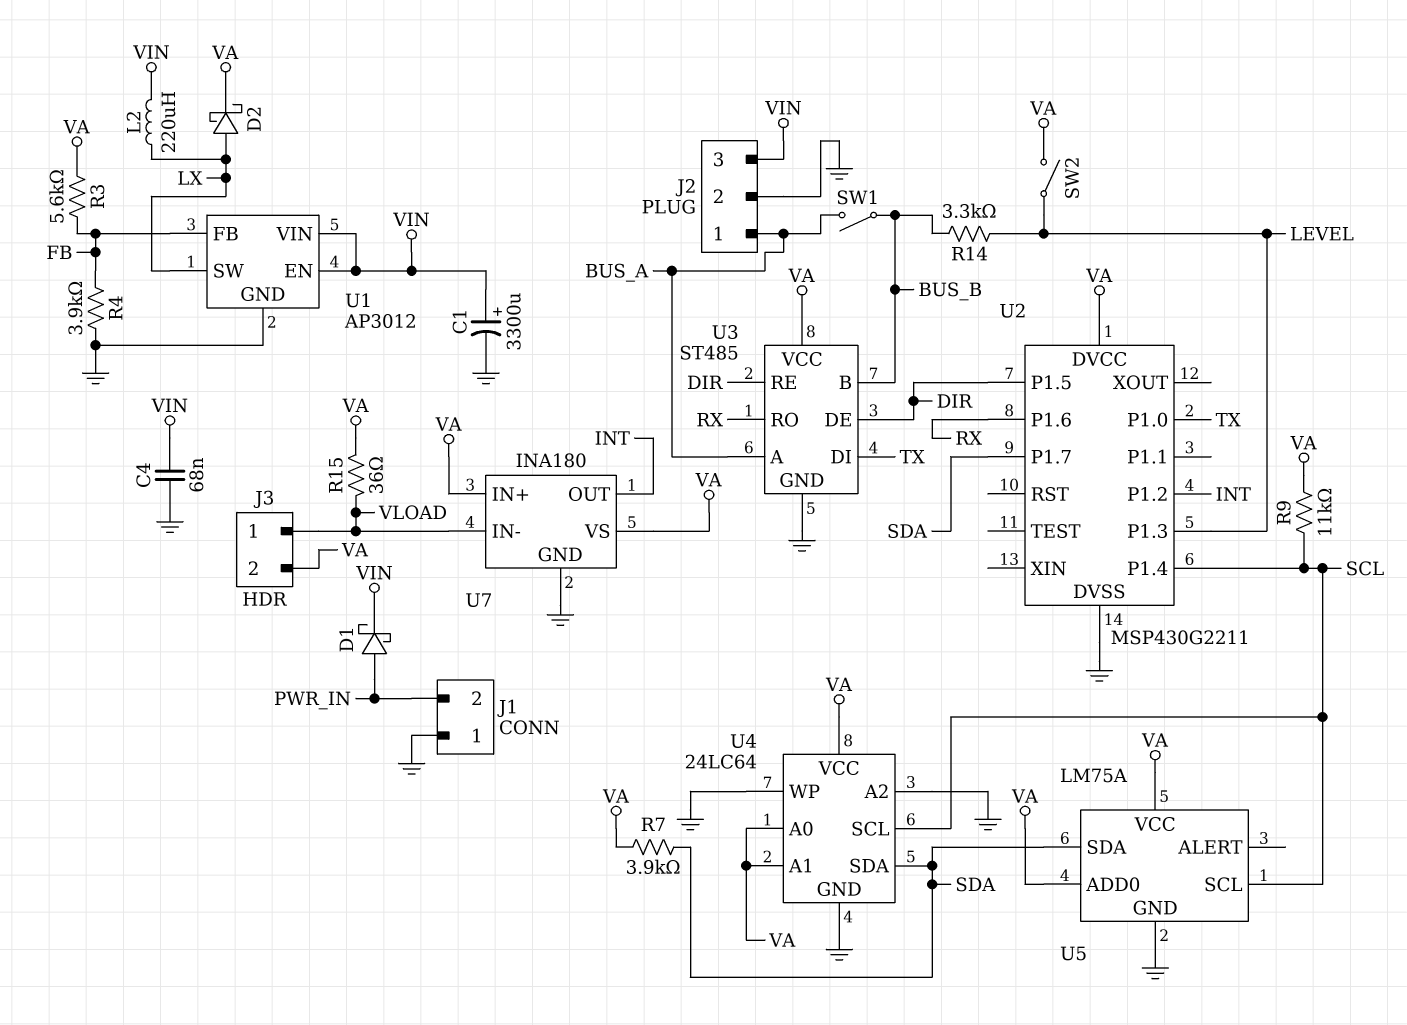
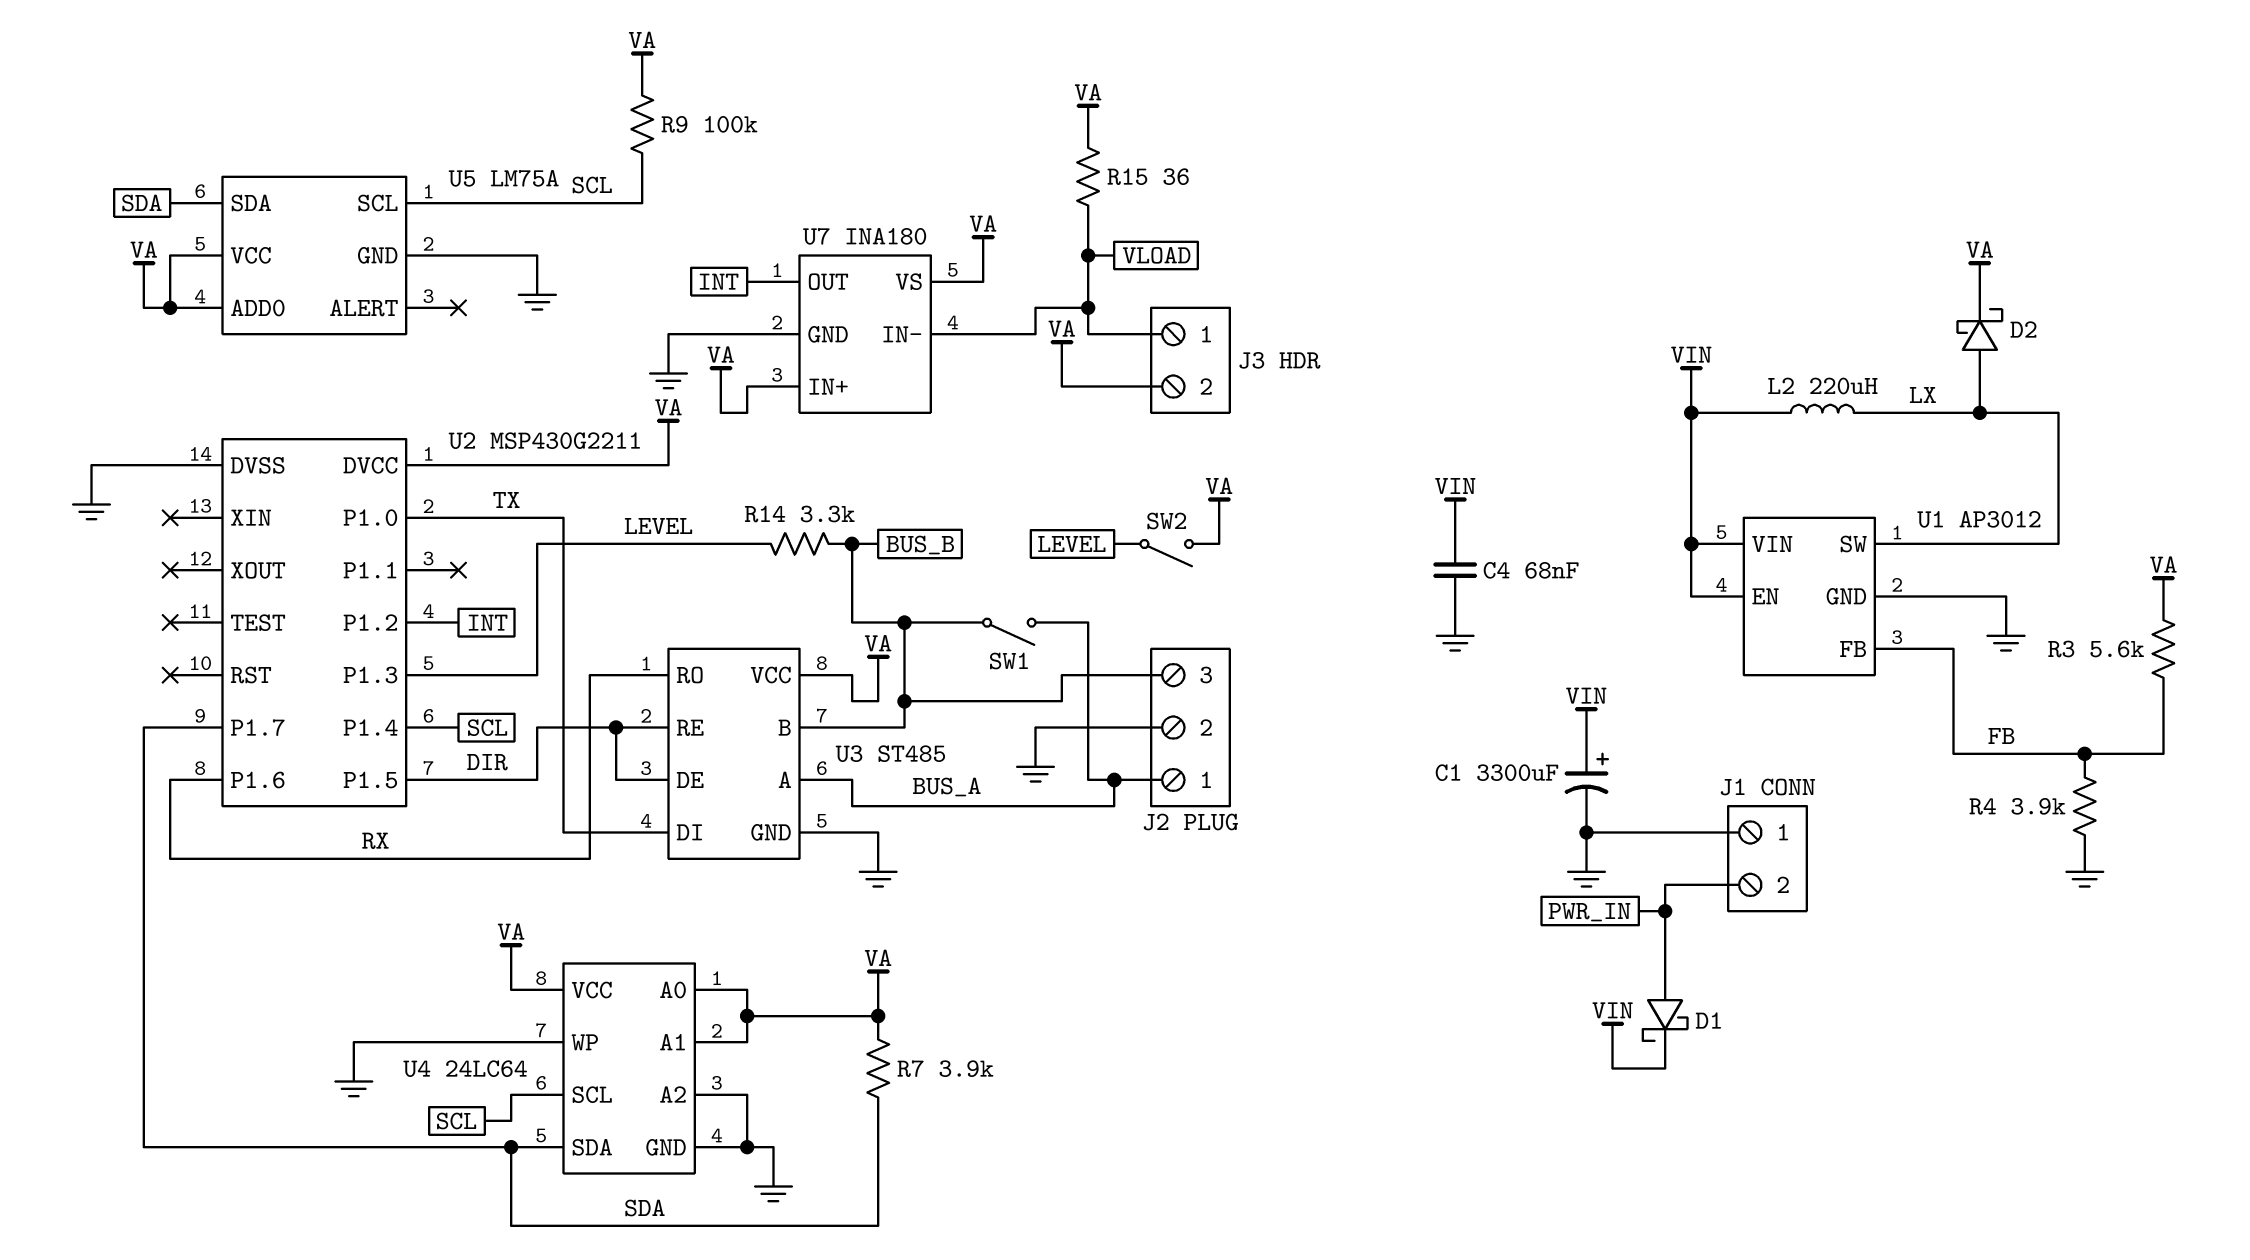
J2 pin 3: VIN -> BUS_B
R9: 11k (SCL, VA) -> 100k (SCL, VA)

